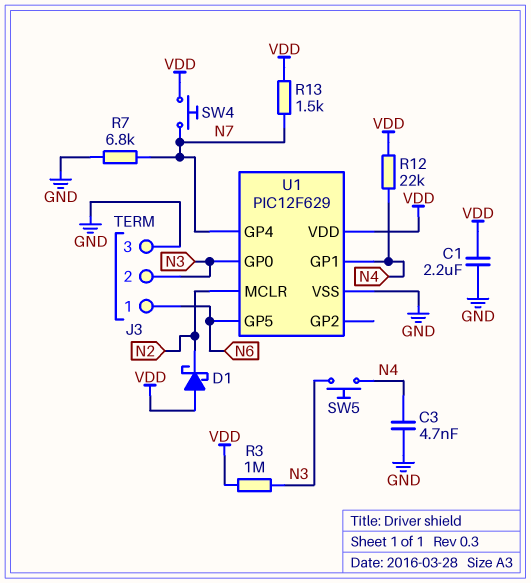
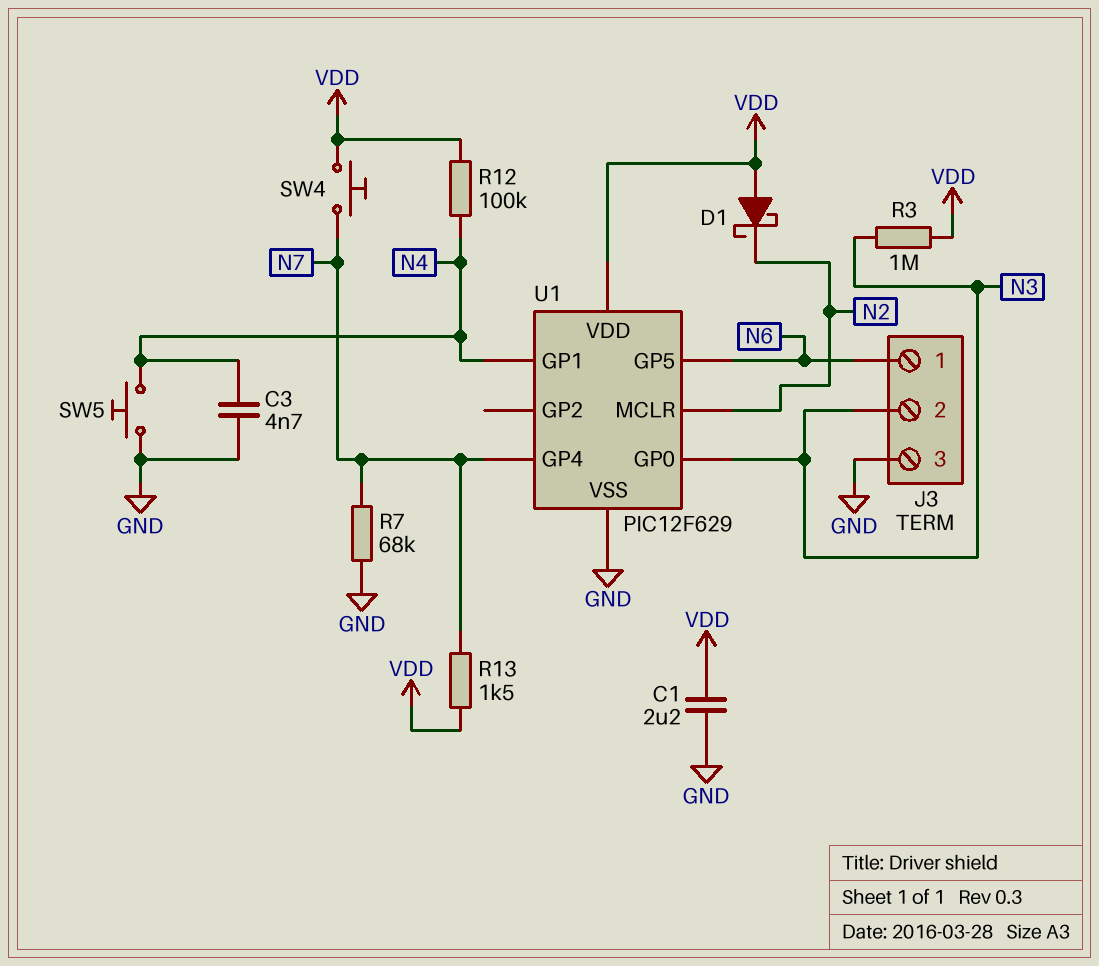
R7: 6.8k (GND, N7) -> 68k (GND, N7)
R12: 22k (N4, VDD) -> 100k (N4, VDD)
SW5: button (N3, N4) -> button (GND, N4)

